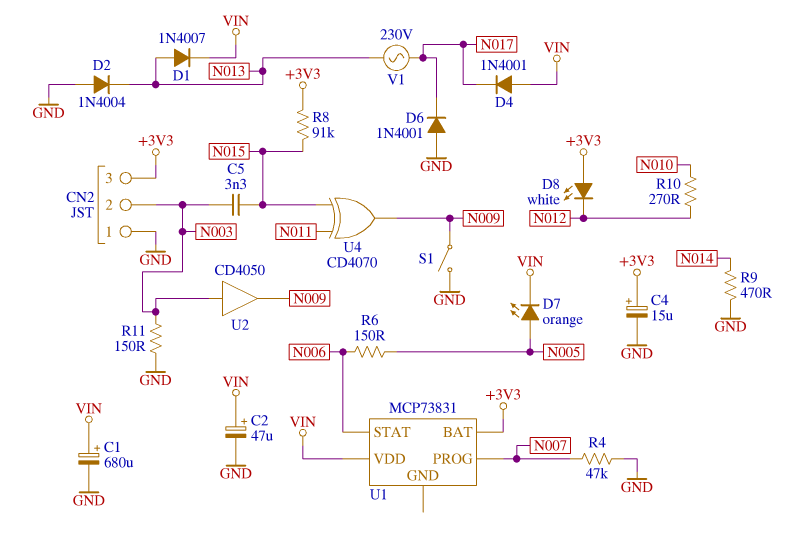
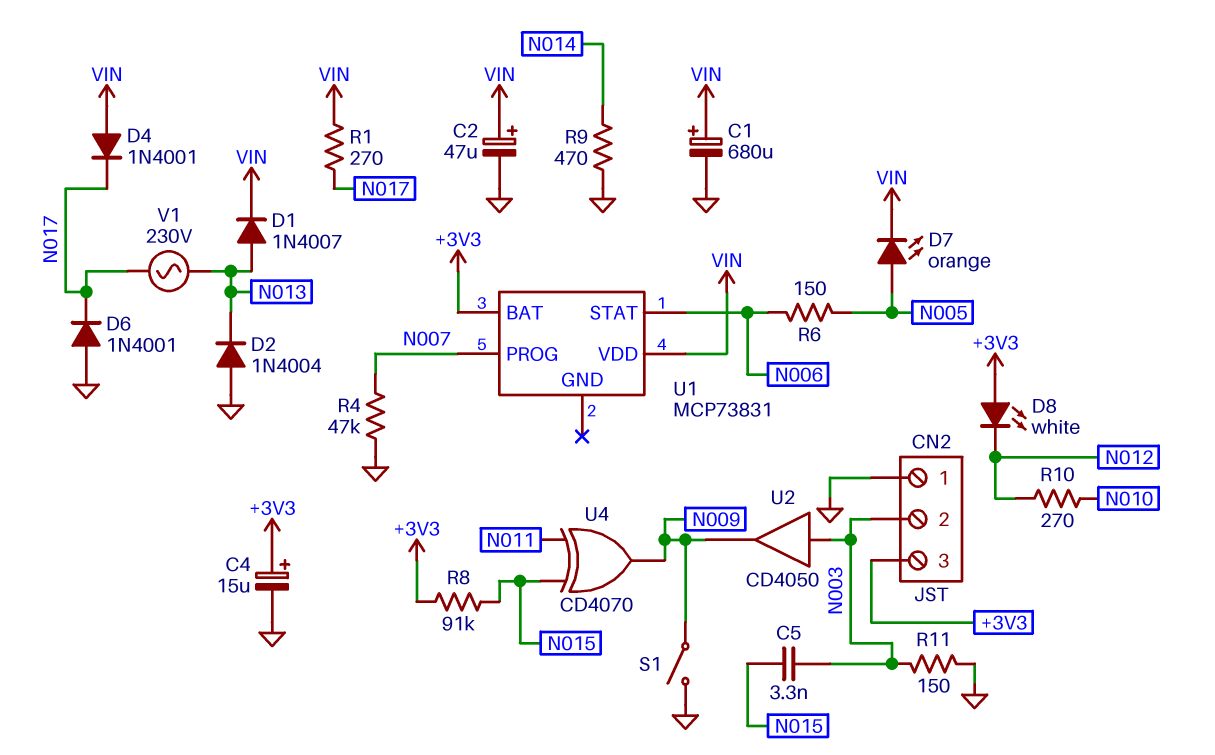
R1: none -> 270 (N017, VIN)

